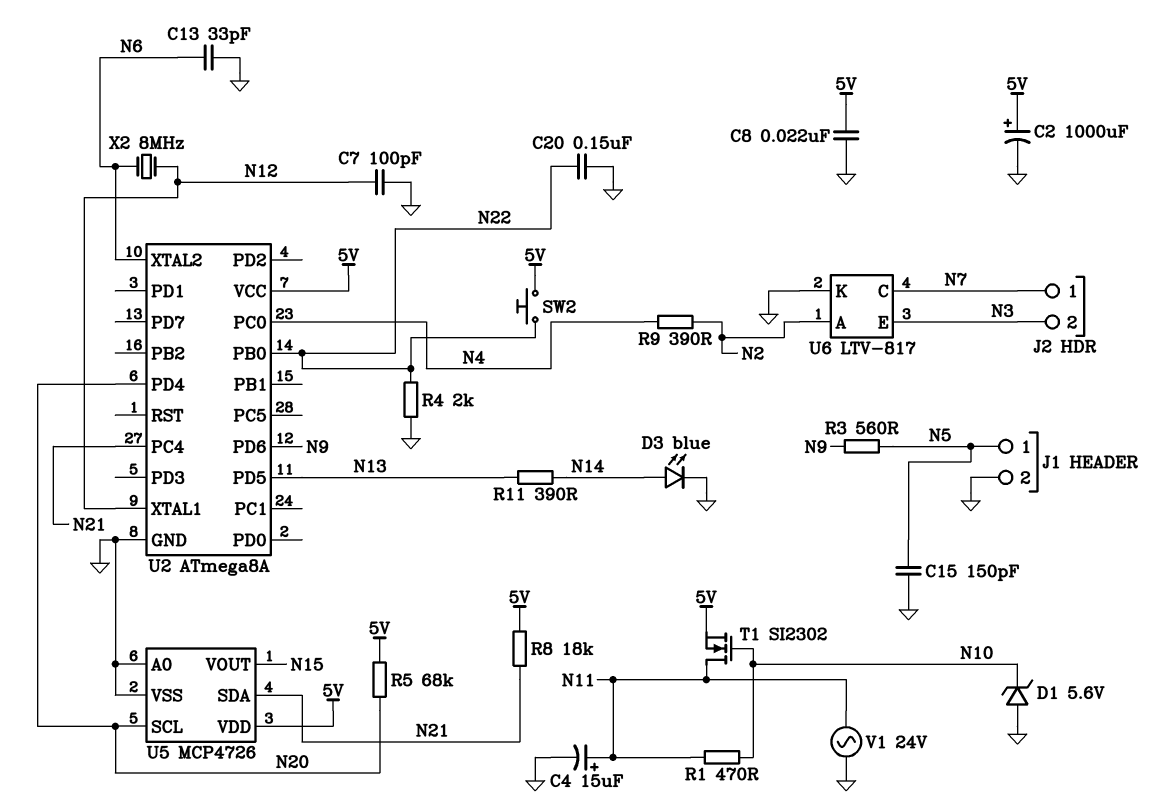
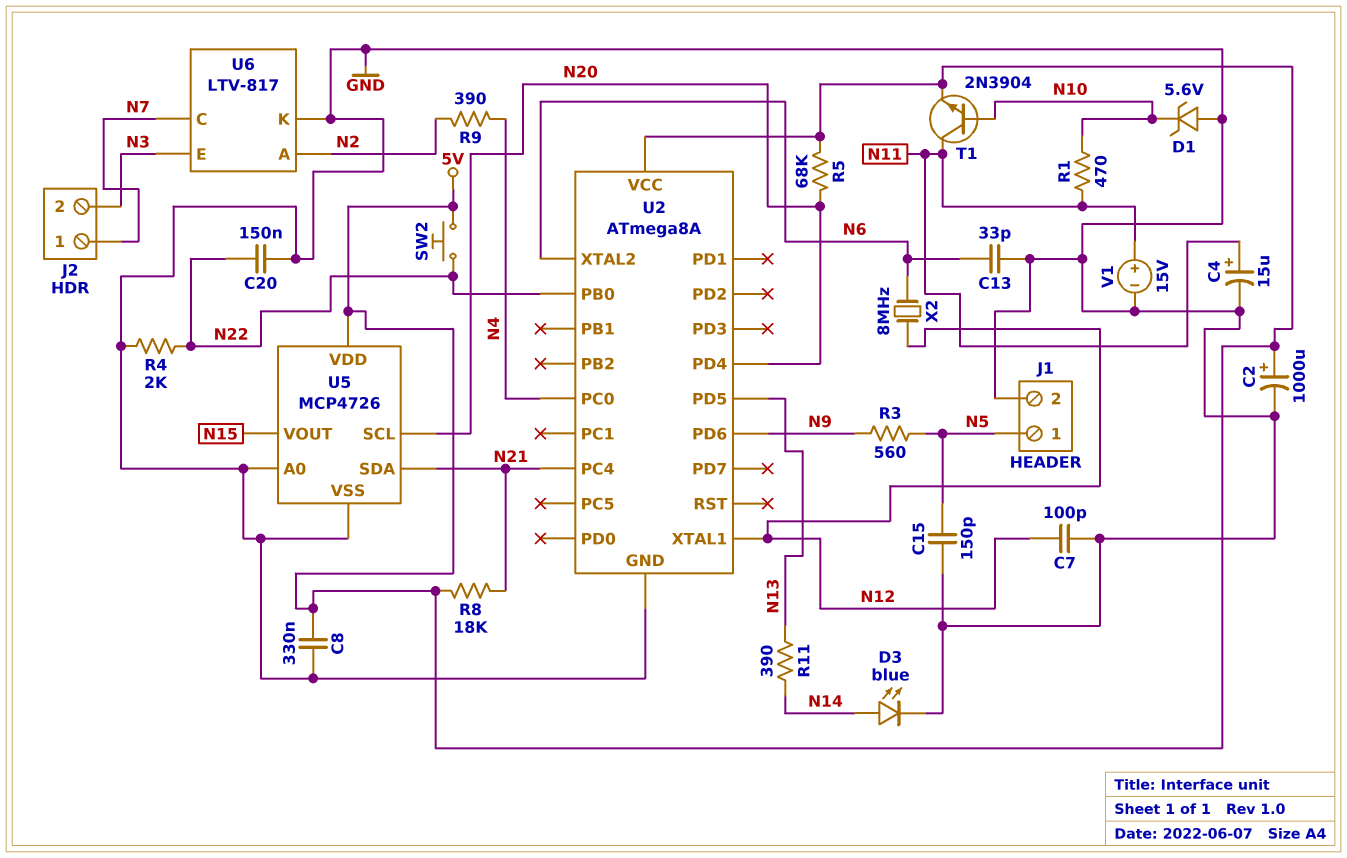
C8: 22nF (5V, GND) -> 330nF (5V, GND)
T1: NMOS SI2302 (G N10, D N11, S 5V) -> NPN 2N3904 (B N10, C N11, E 5V)
V1: AC 24V (GND, N11) -> 15V (plus N11, minus GND)

